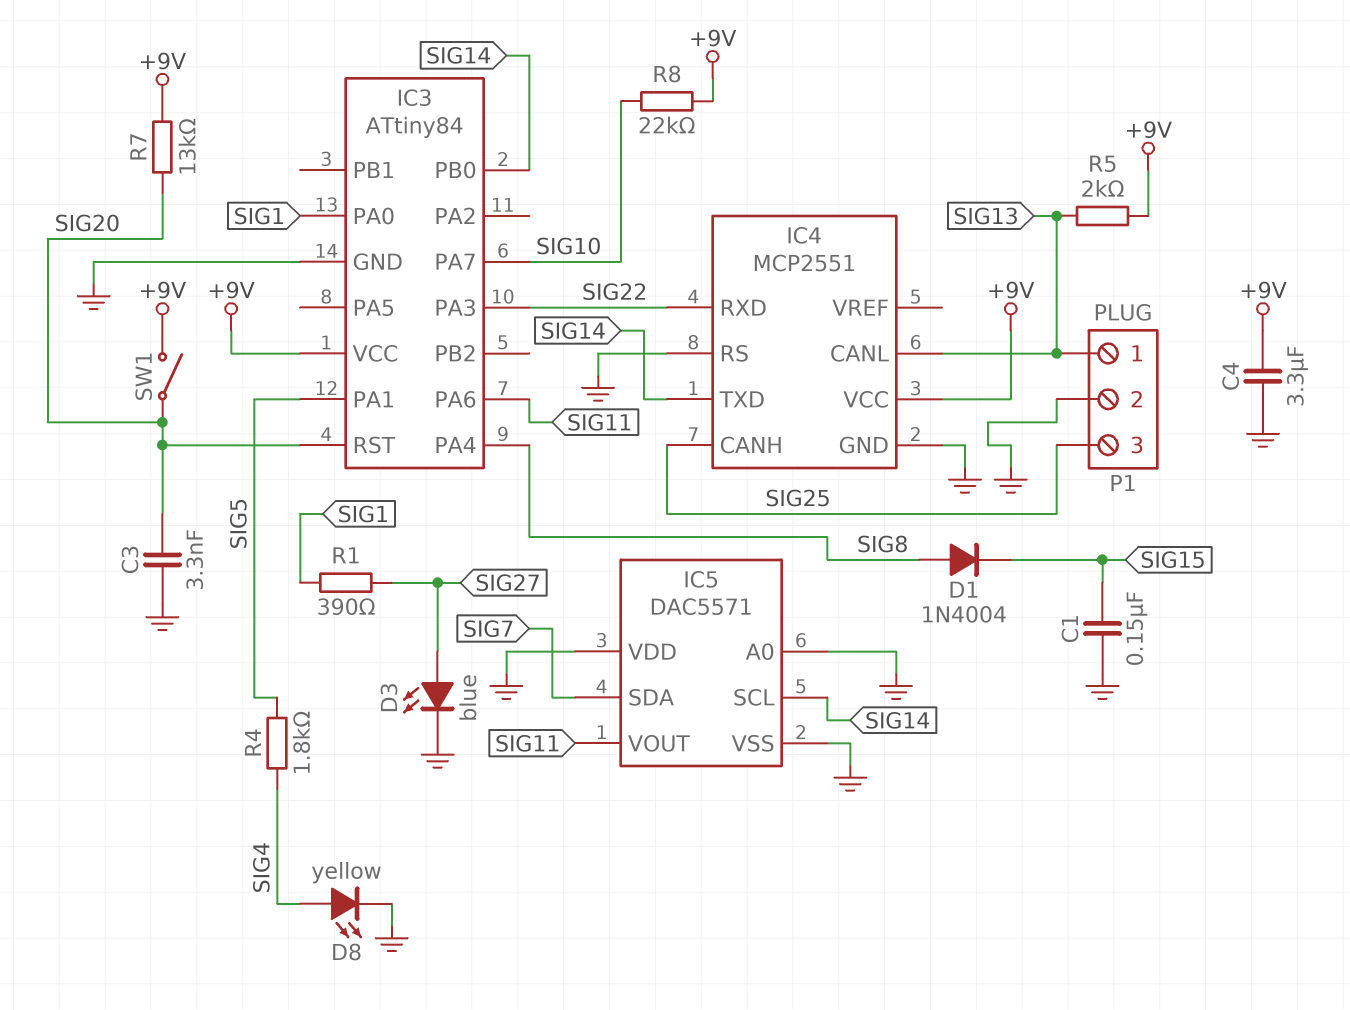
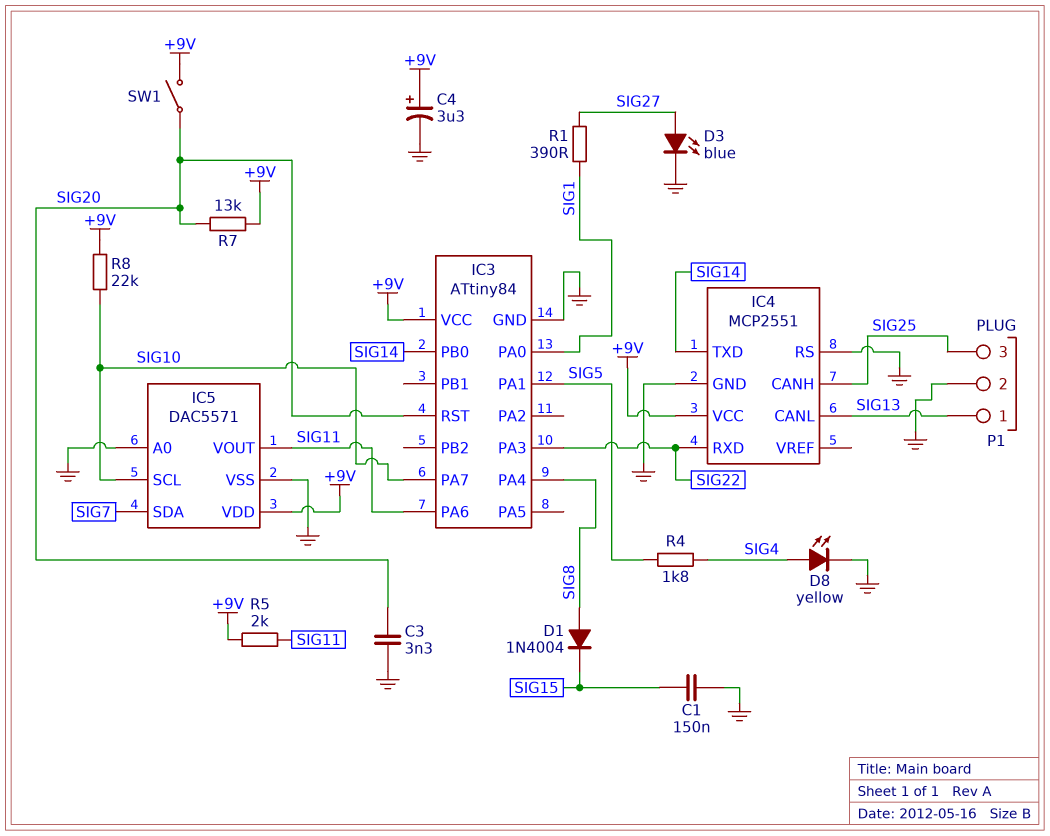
C4: 3.3uF (+9V, GND) -> 3.3uF (plus +9V, minus GND)
IC5 pin SCL: SIG14 -> SIG10
IC5 pin VDD: GND -> +9V
R5: 2k (+9V, SIG13) -> 2k (+9V, SIG11)

